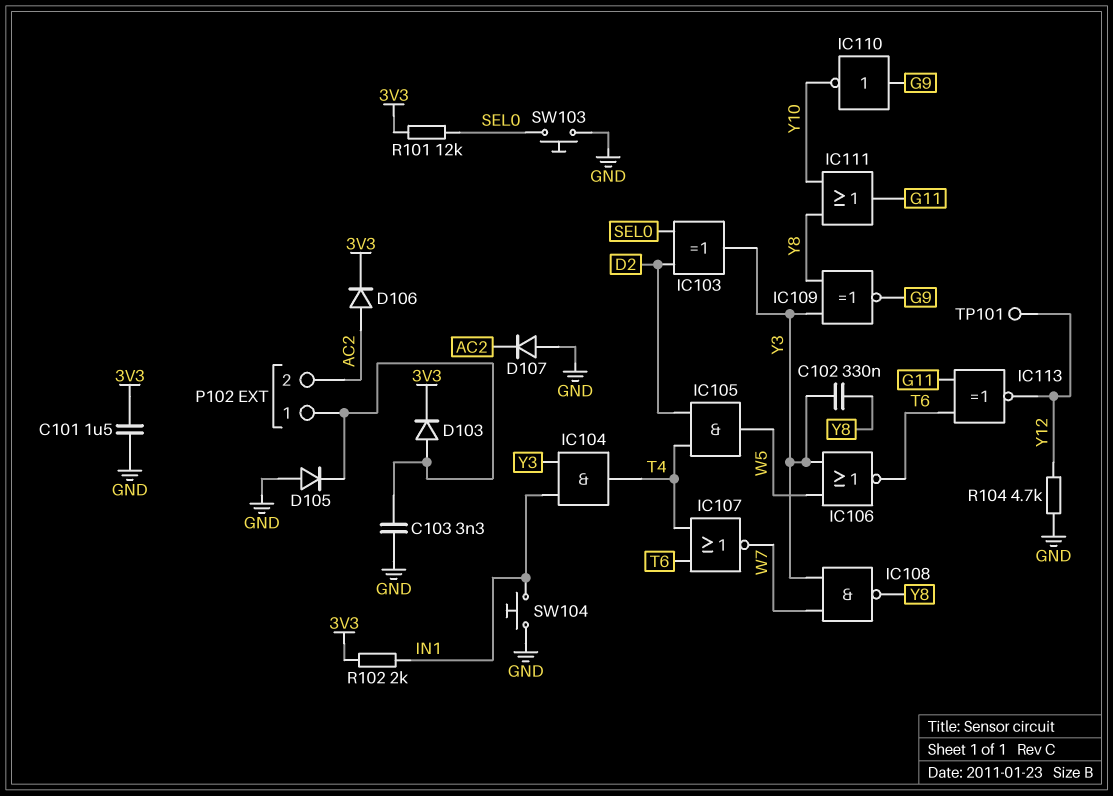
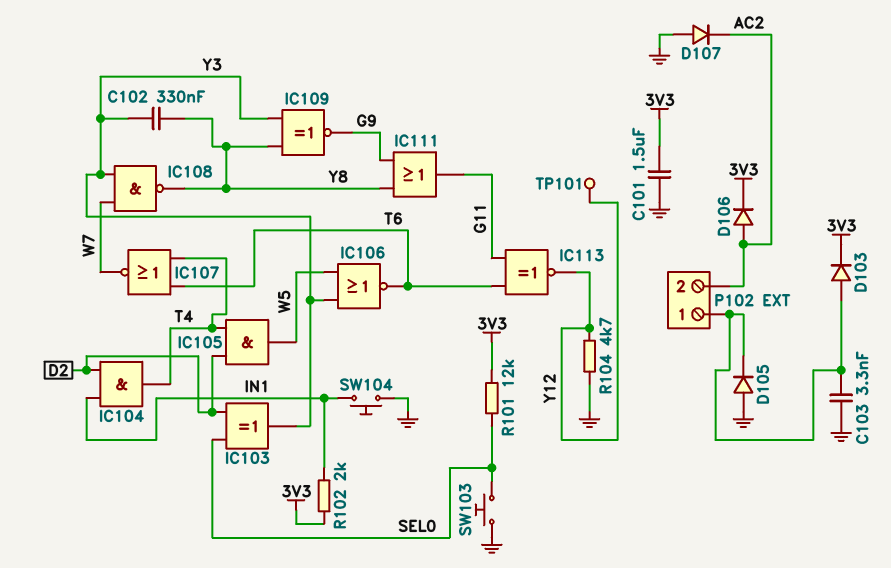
IC104: AND (in IN1, in Y3, out T4) -> AND (in D2, in IN1, out T4)
IC110: NOT (in G9, out Y10) -> none
IC111: OR (in Y8, in Y10, out G11) -> OR (in G9, in Y8, out G11)

